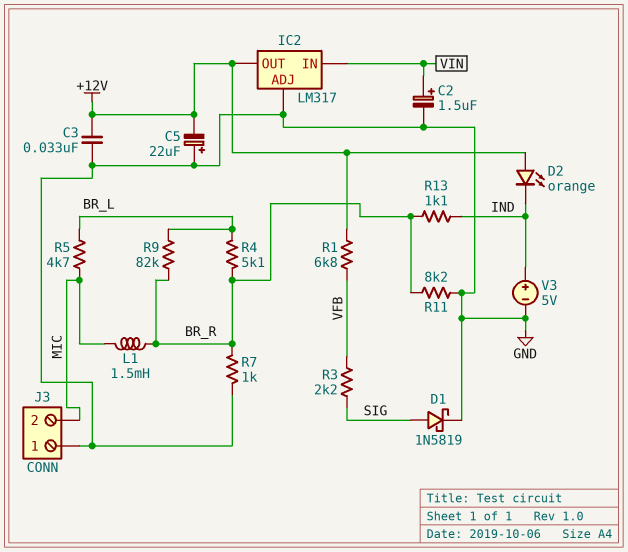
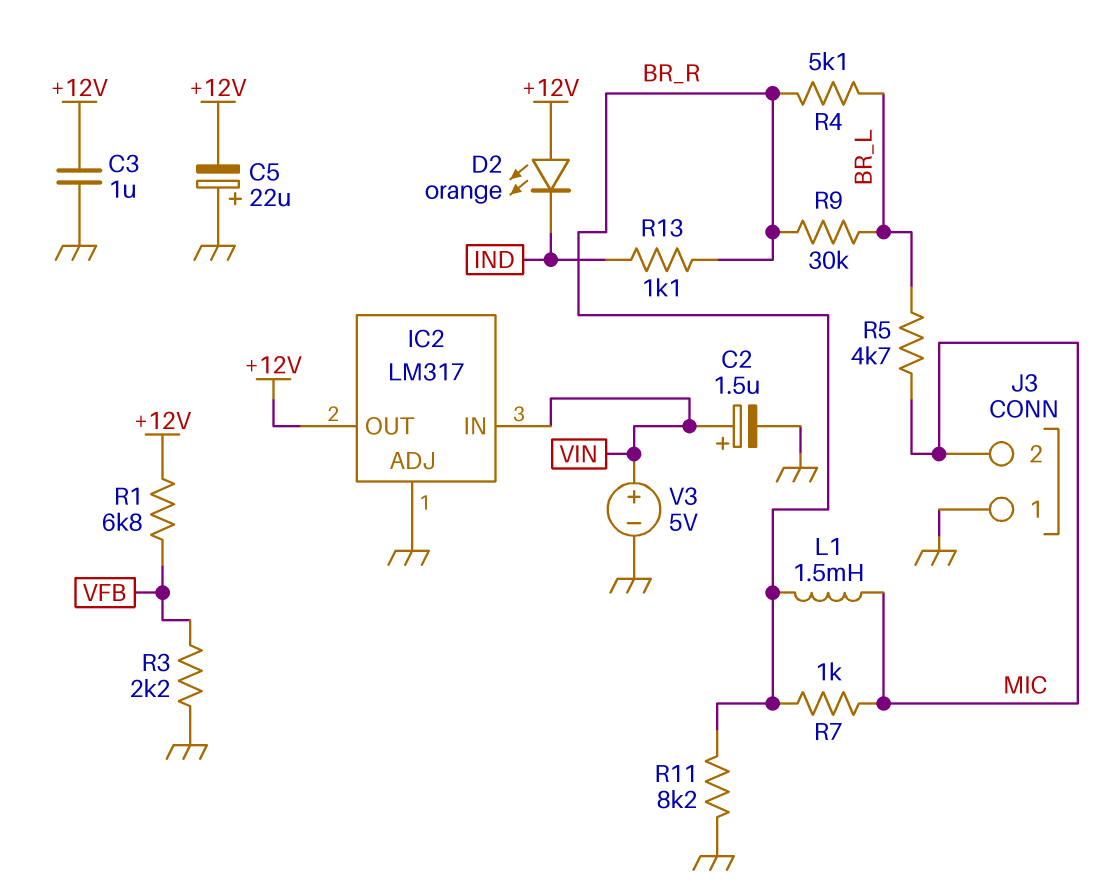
C3: 33nF (+12V, GND) -> 1uF (+12V, GND)
D1: schottky 1N5819 (A SIG, K GND) -> none
R3: 2.2k (SIG, VFB) -> 2.2k (GND, VFB)
R7: 1k (BR_R, GND) -> 1k (BR_R, MIC)
R9: 82k (BR_L, BR_R) -> 30k (BR_L, BR_R)
V3: 5V (plus IND, minus GND) -> 5V (plus VIN, minus GND)

